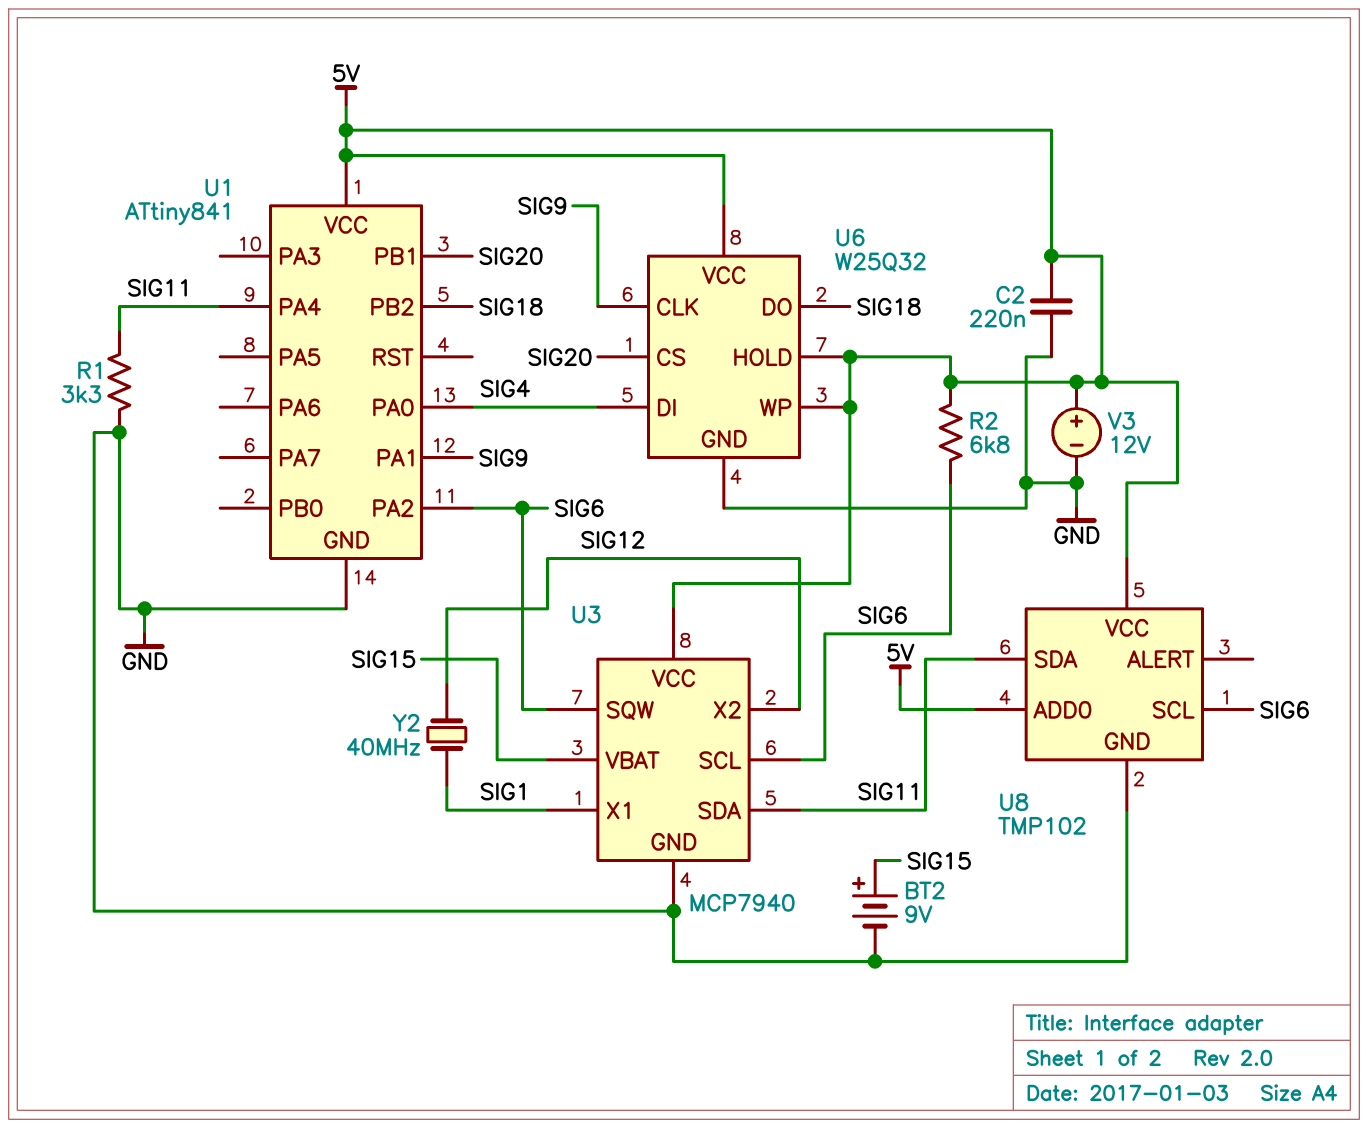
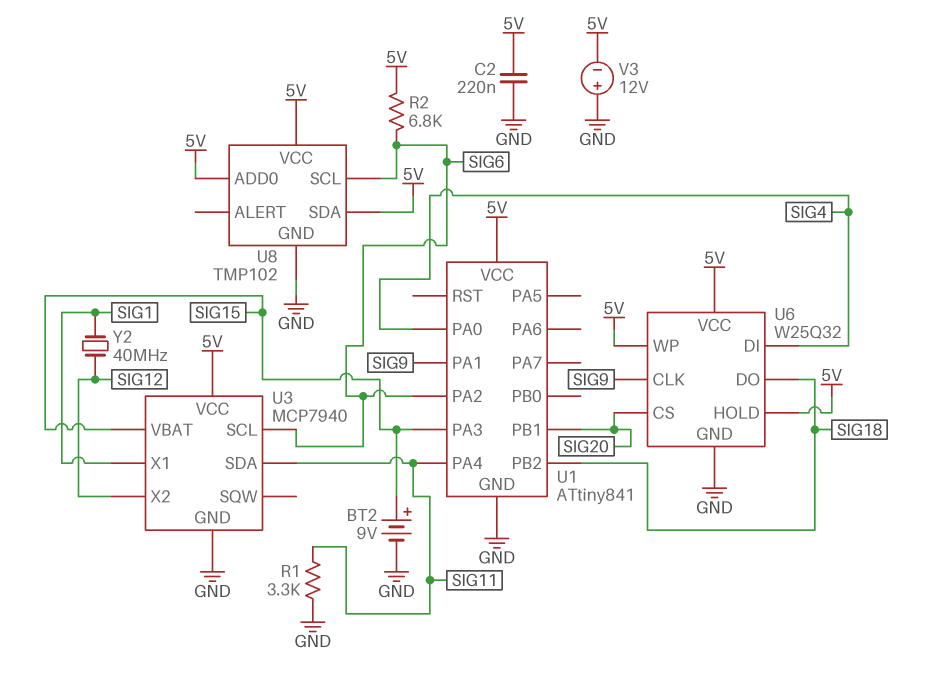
U1 pin PA3: none -> SIG15
U3 pin SQW: SIG6 -> none
U8 pin SDA: SIG11 -> 5V
V3: 12V (plus 5V, minus GND) -> 12V (plus GND, minus 5V)

